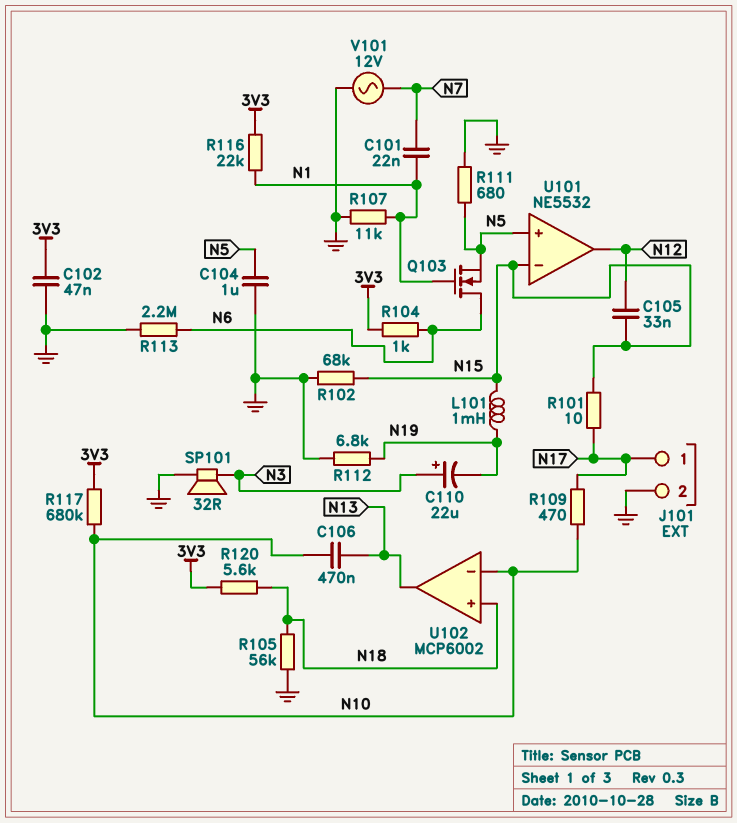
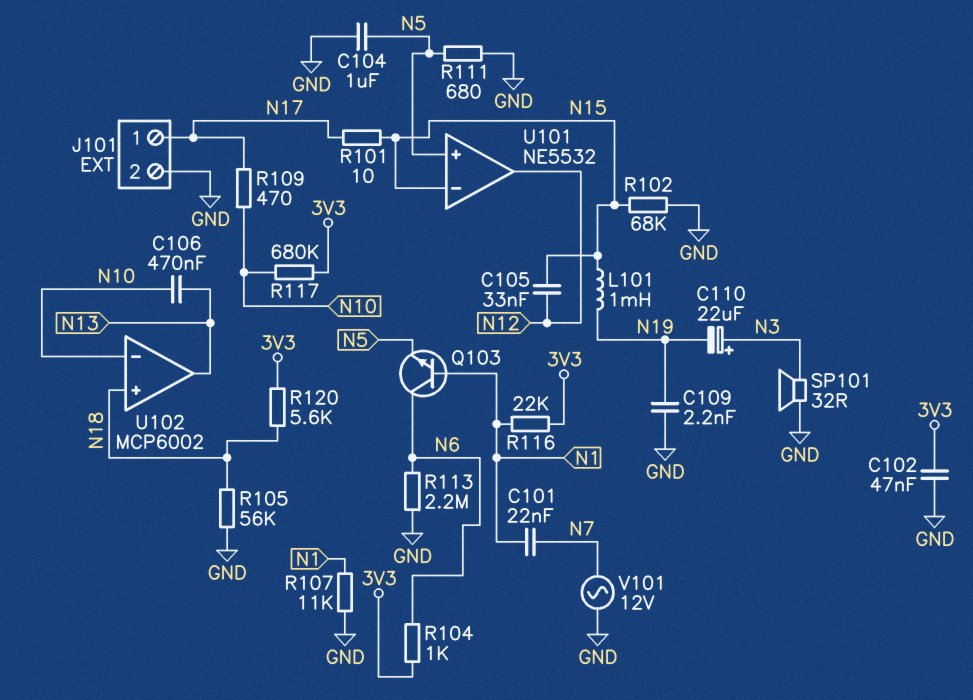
C109: none -> 2.2nF (GND, N19)
Q103: NMOS (G N1, D N6, S N5) -> NPN (B N1, C N6, E N5)
R112: 6.8k (GND, N19) -> none

